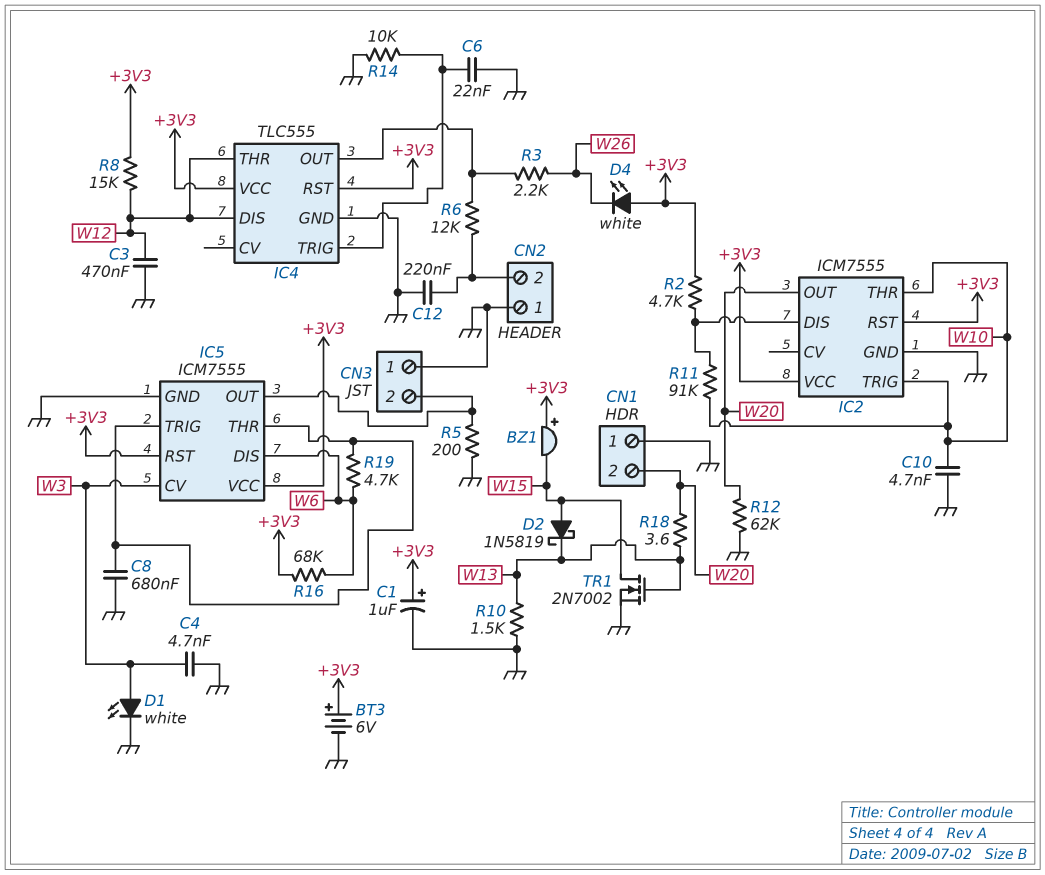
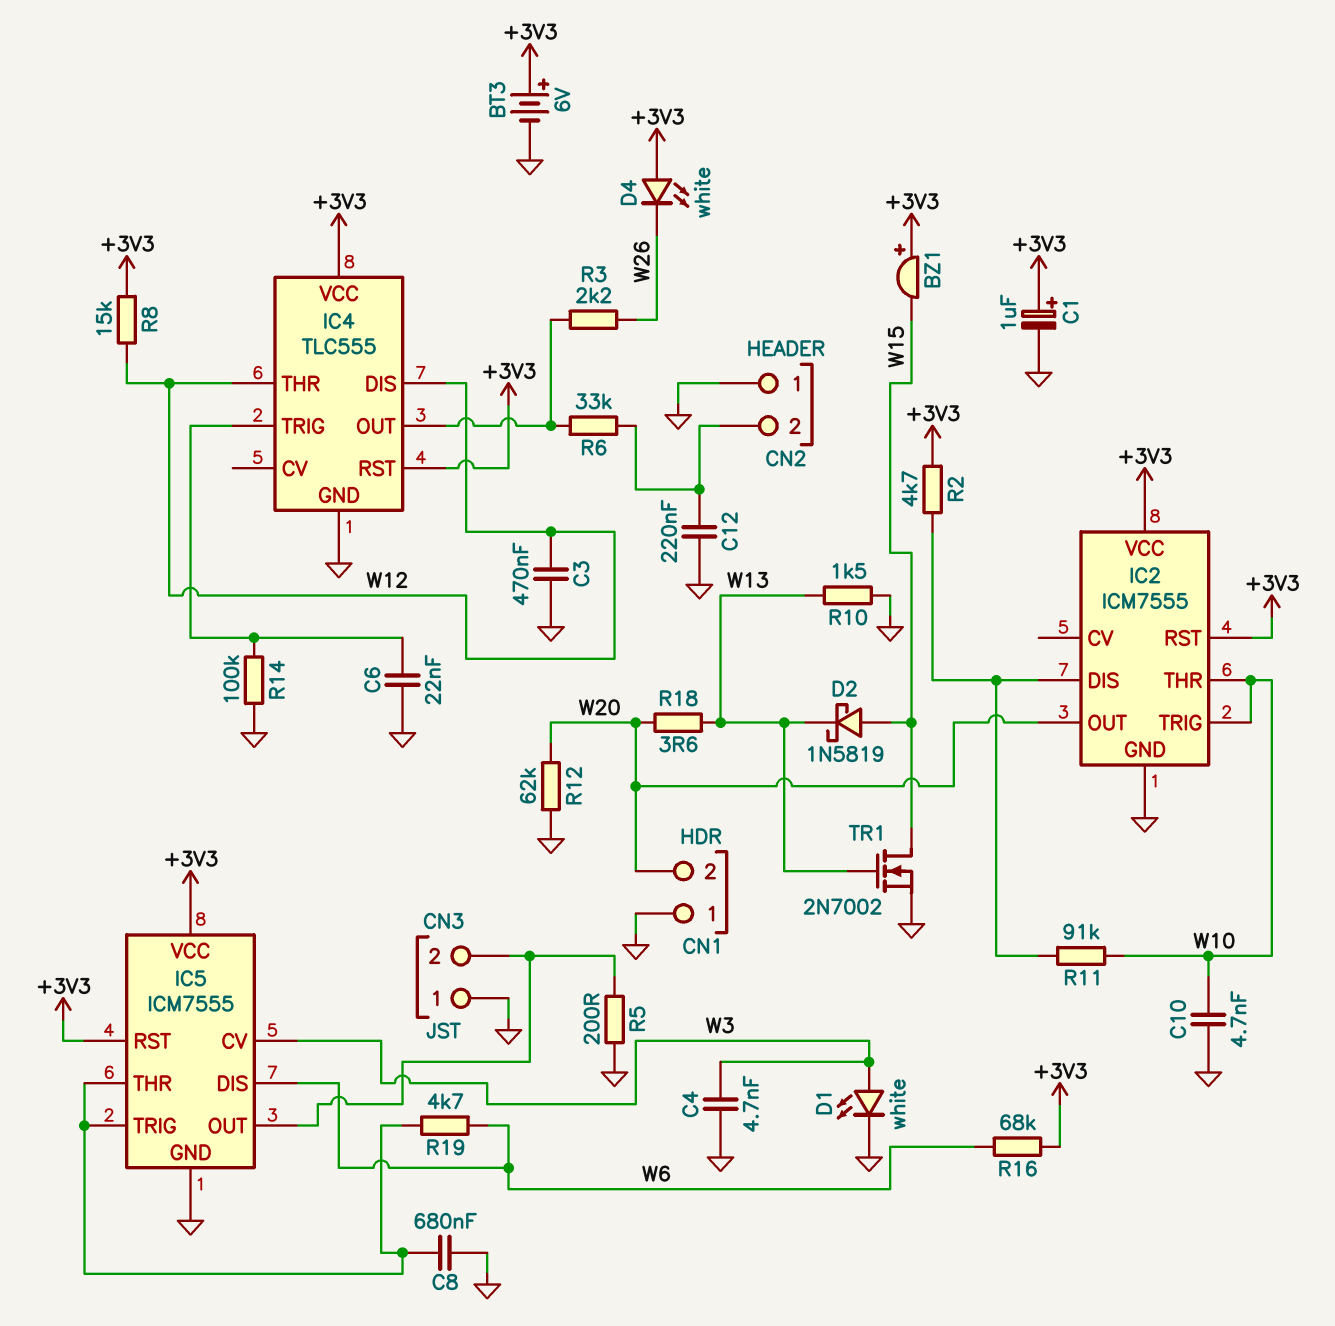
R6: 12k (CN2/2, IC4/OUT) -> 33k (CN2/2, IC4/OUT)
R14: 10k (GND, IC4/TRIG) -> 100k (GND, IC4/TRIG)

